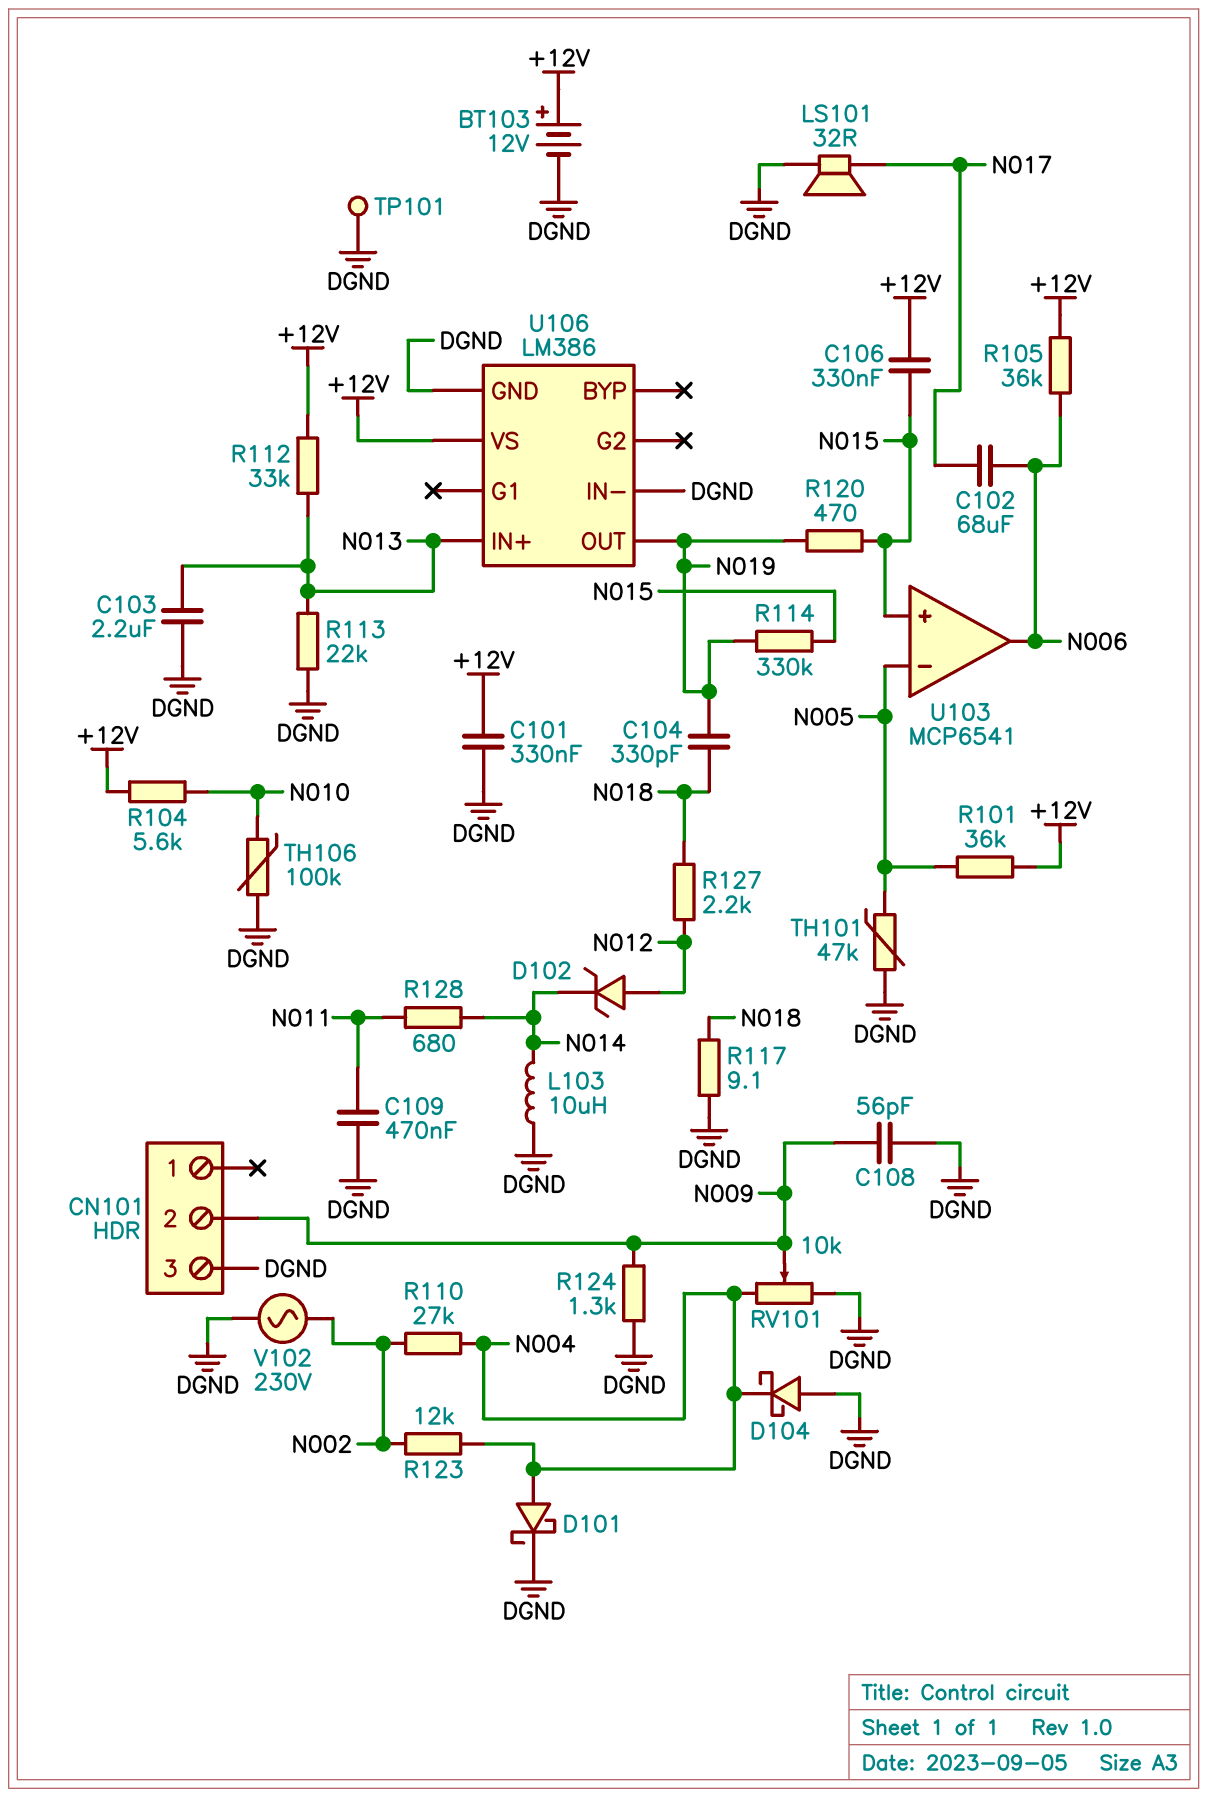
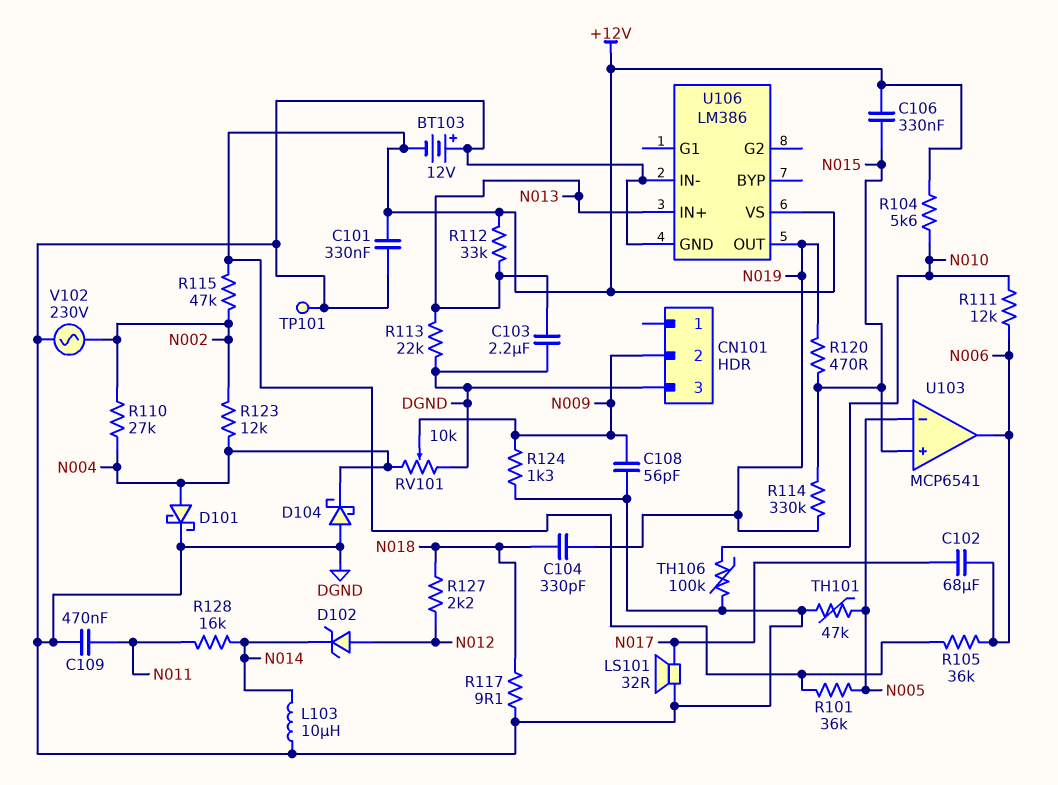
BT103: 12V (plus +12V, minus DGND) -> 12V (plus DGND, minus +12V)
R111: none -> 12k (N006, N010)
R115: none -> 47k (+12V, N002)
R128: 680 (N011, N014) -> 16k (N011, N014)

